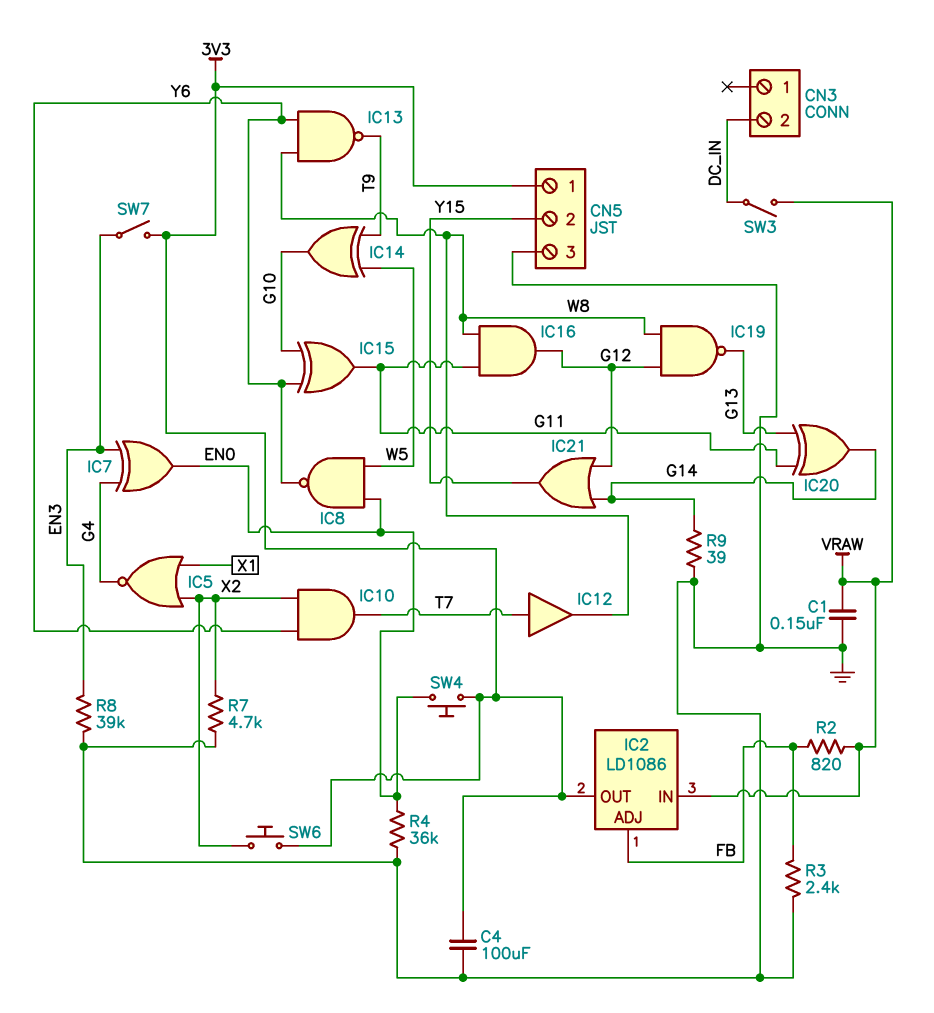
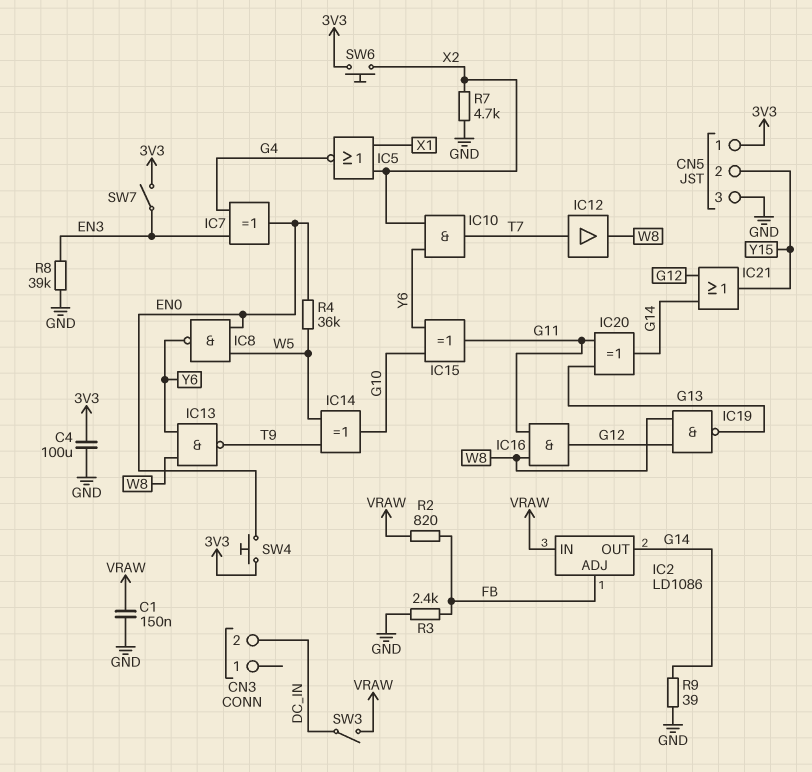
IC2 pin OUT: 3V3 -> G14
R4: 36k (EN0, GND) -> 36k (EN0, W5)

